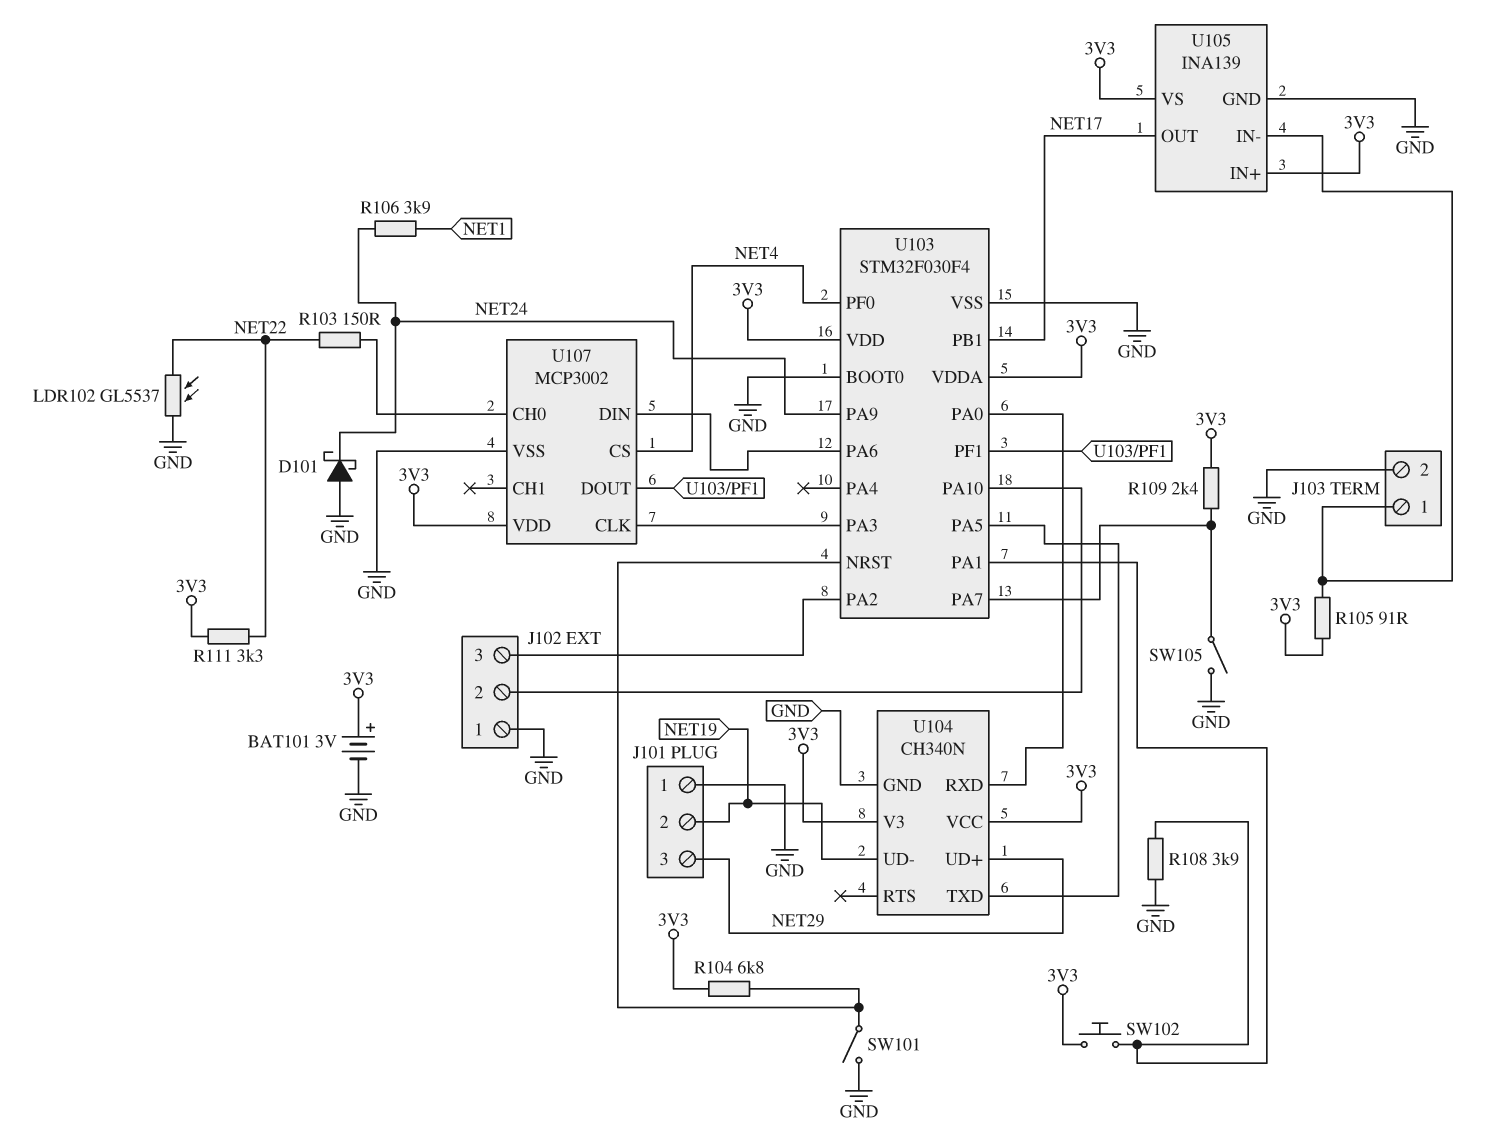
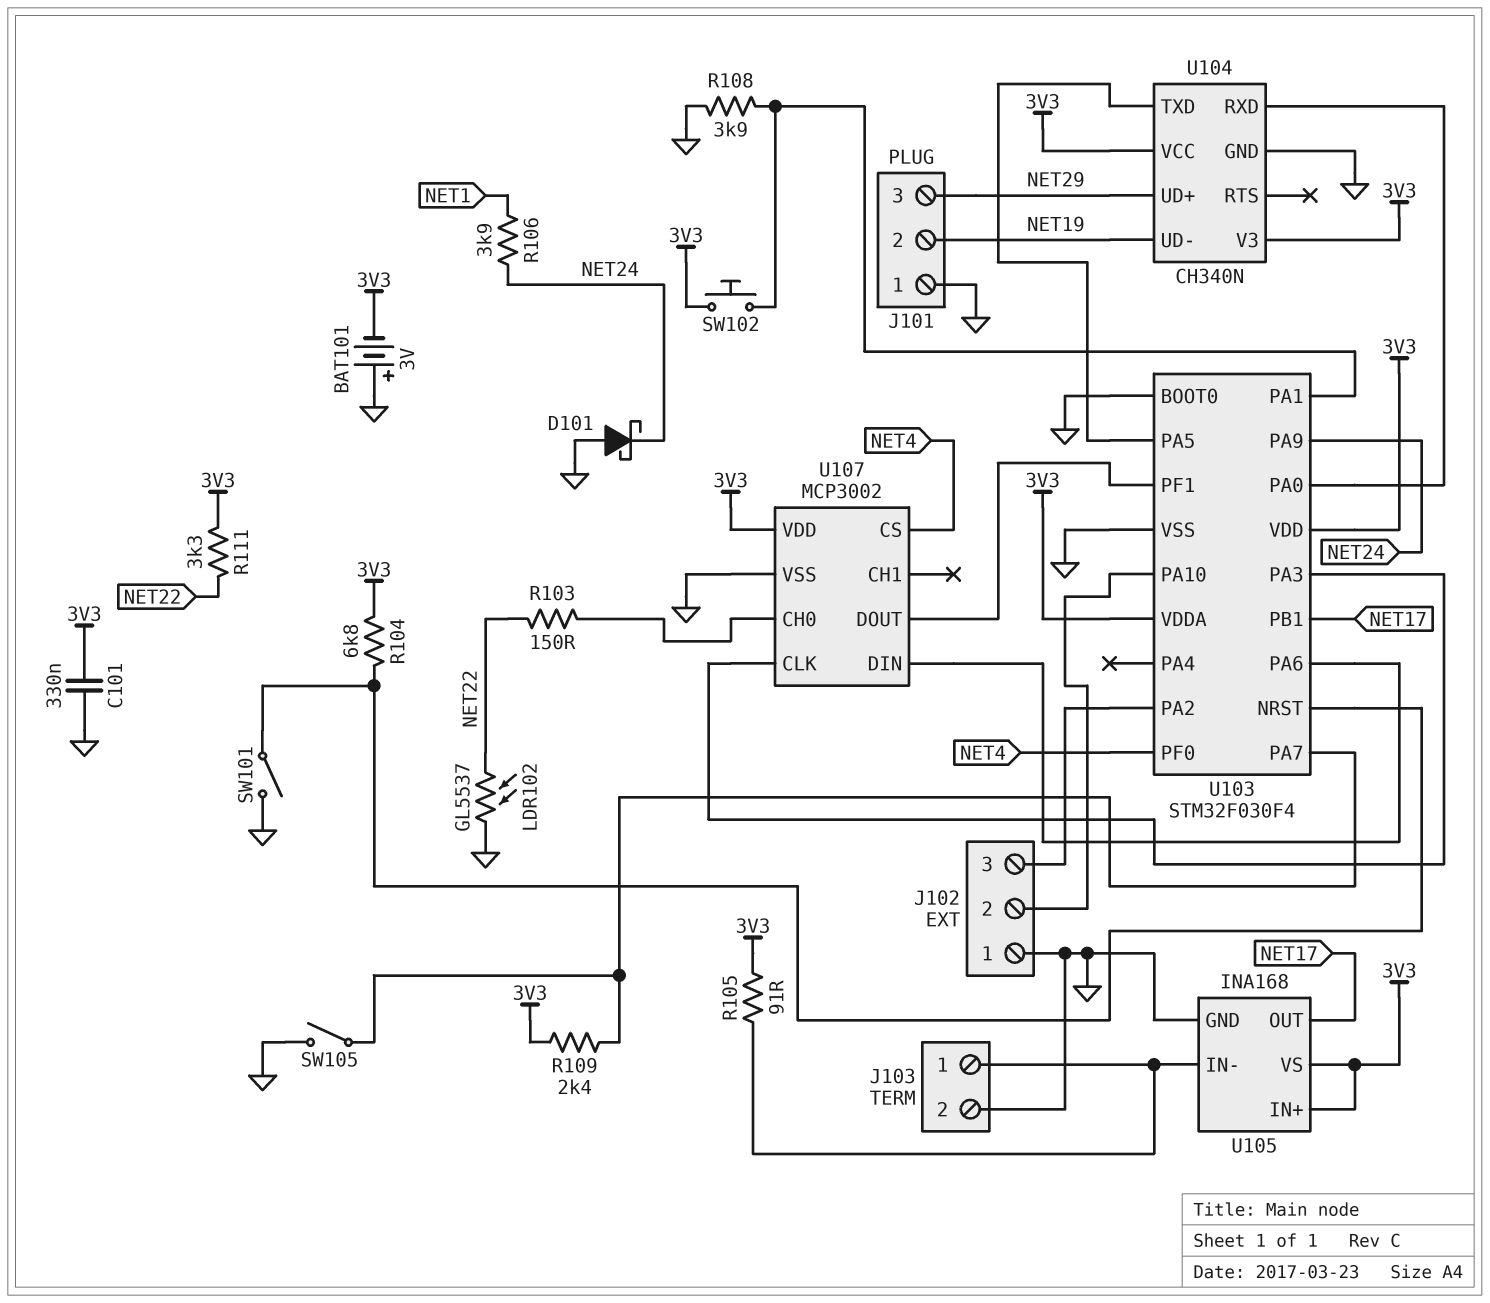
BAT101: 3V (plus 3V3, minus GND) -> 3V (plus GND, minus 3V3)
C101: none -> 330nF (3V3, GND)
U105: INA139 -> INA168

